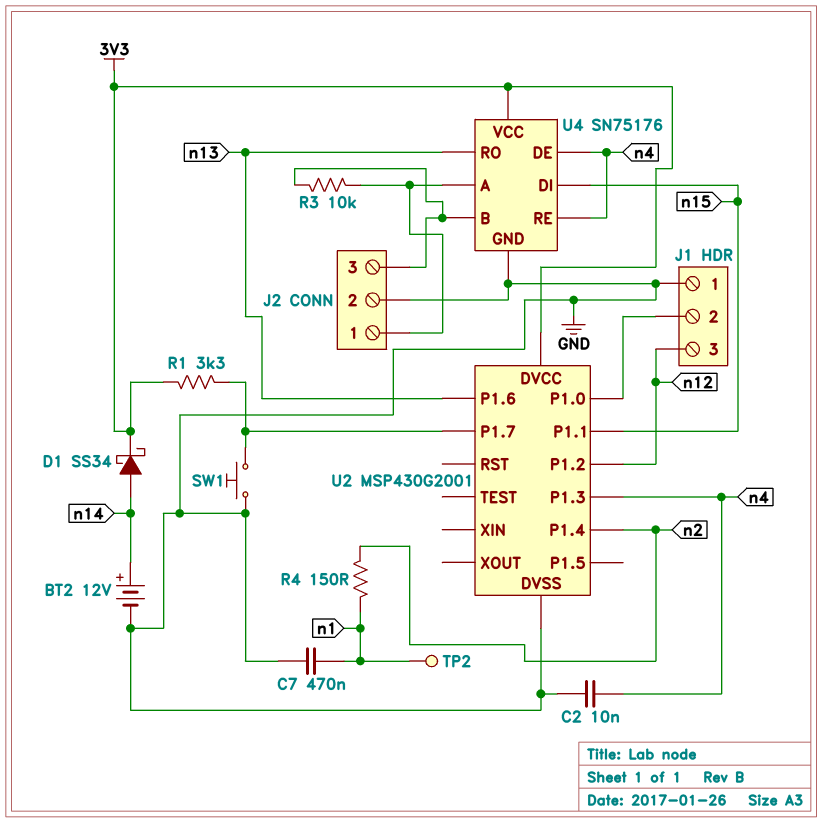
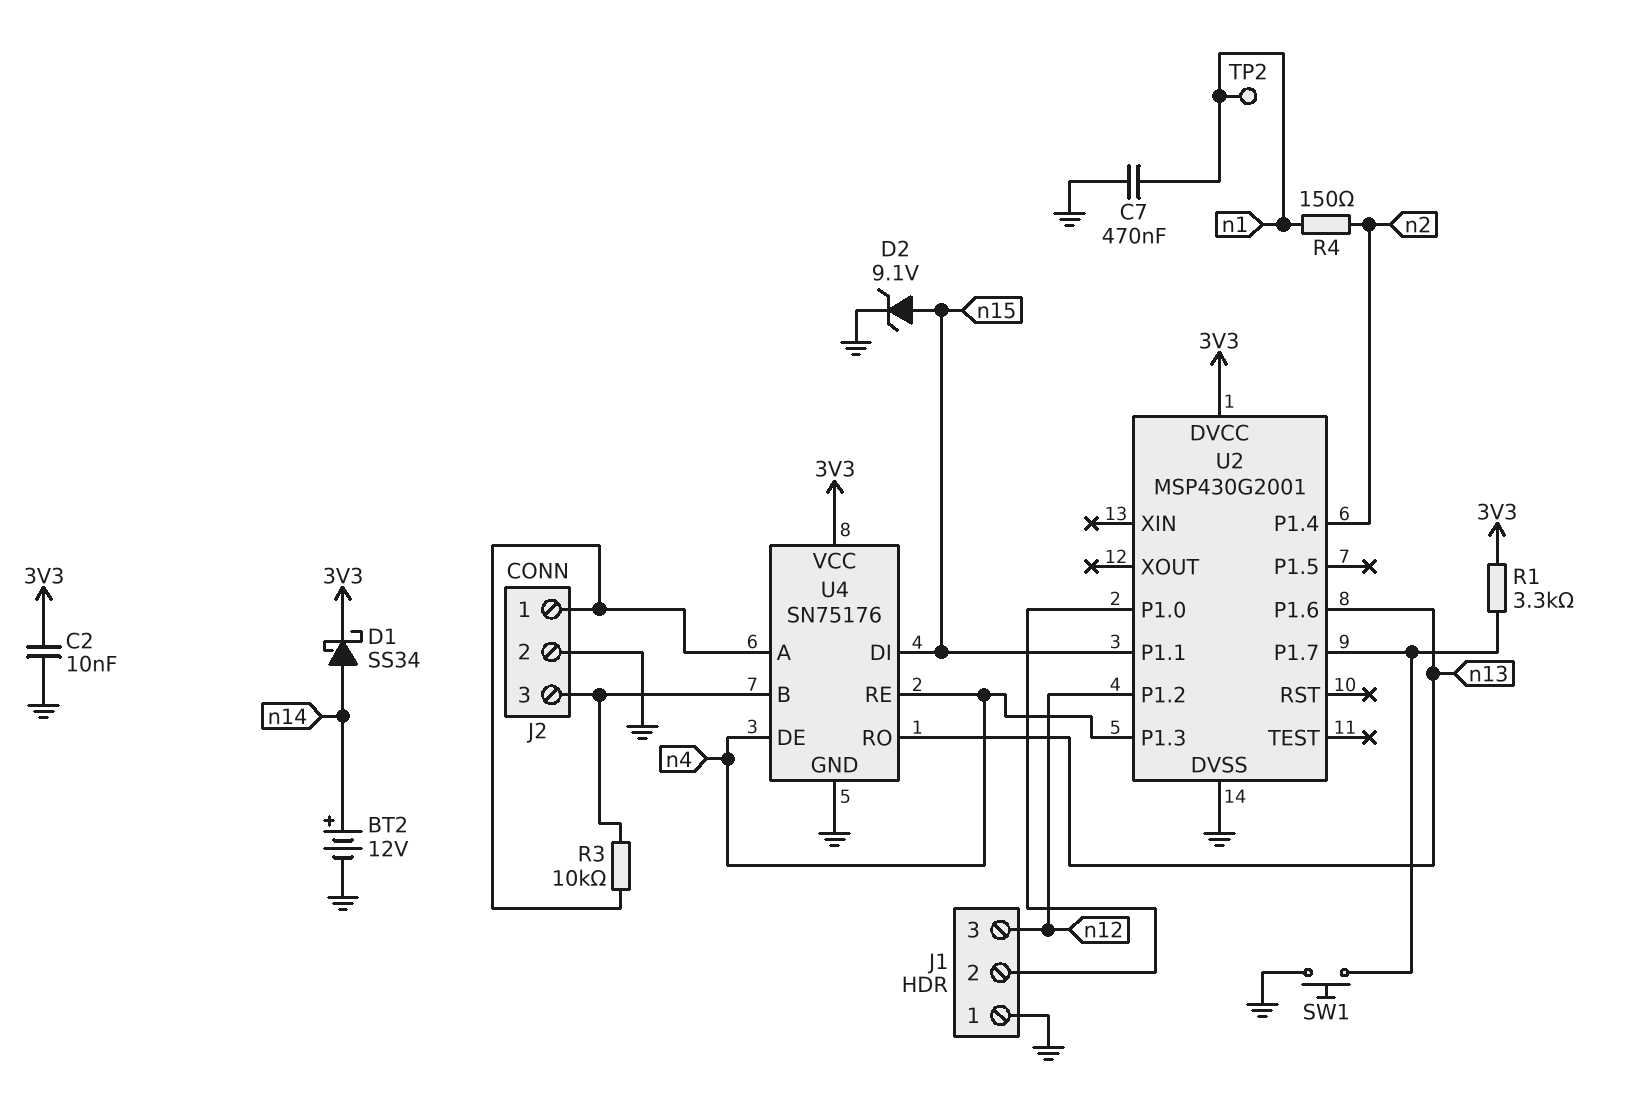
C2: 10nF (GND, n4) -> 10nF (3V3, GND)
D2: none -> zener 9.1V (A n15, K GND)

